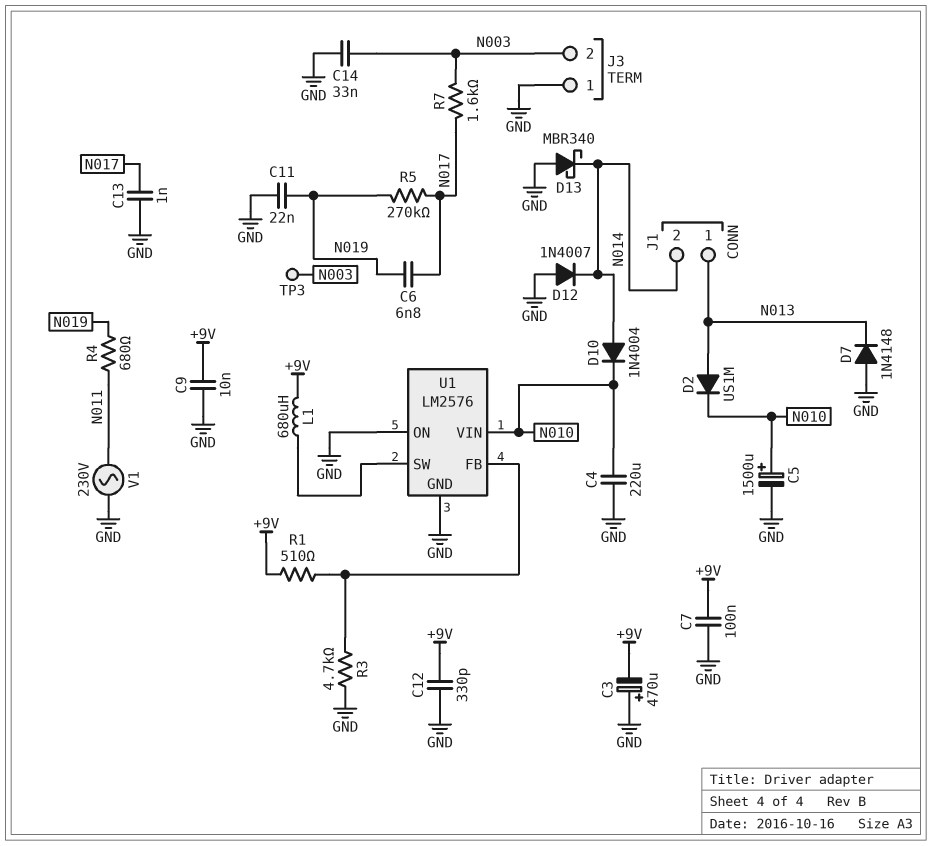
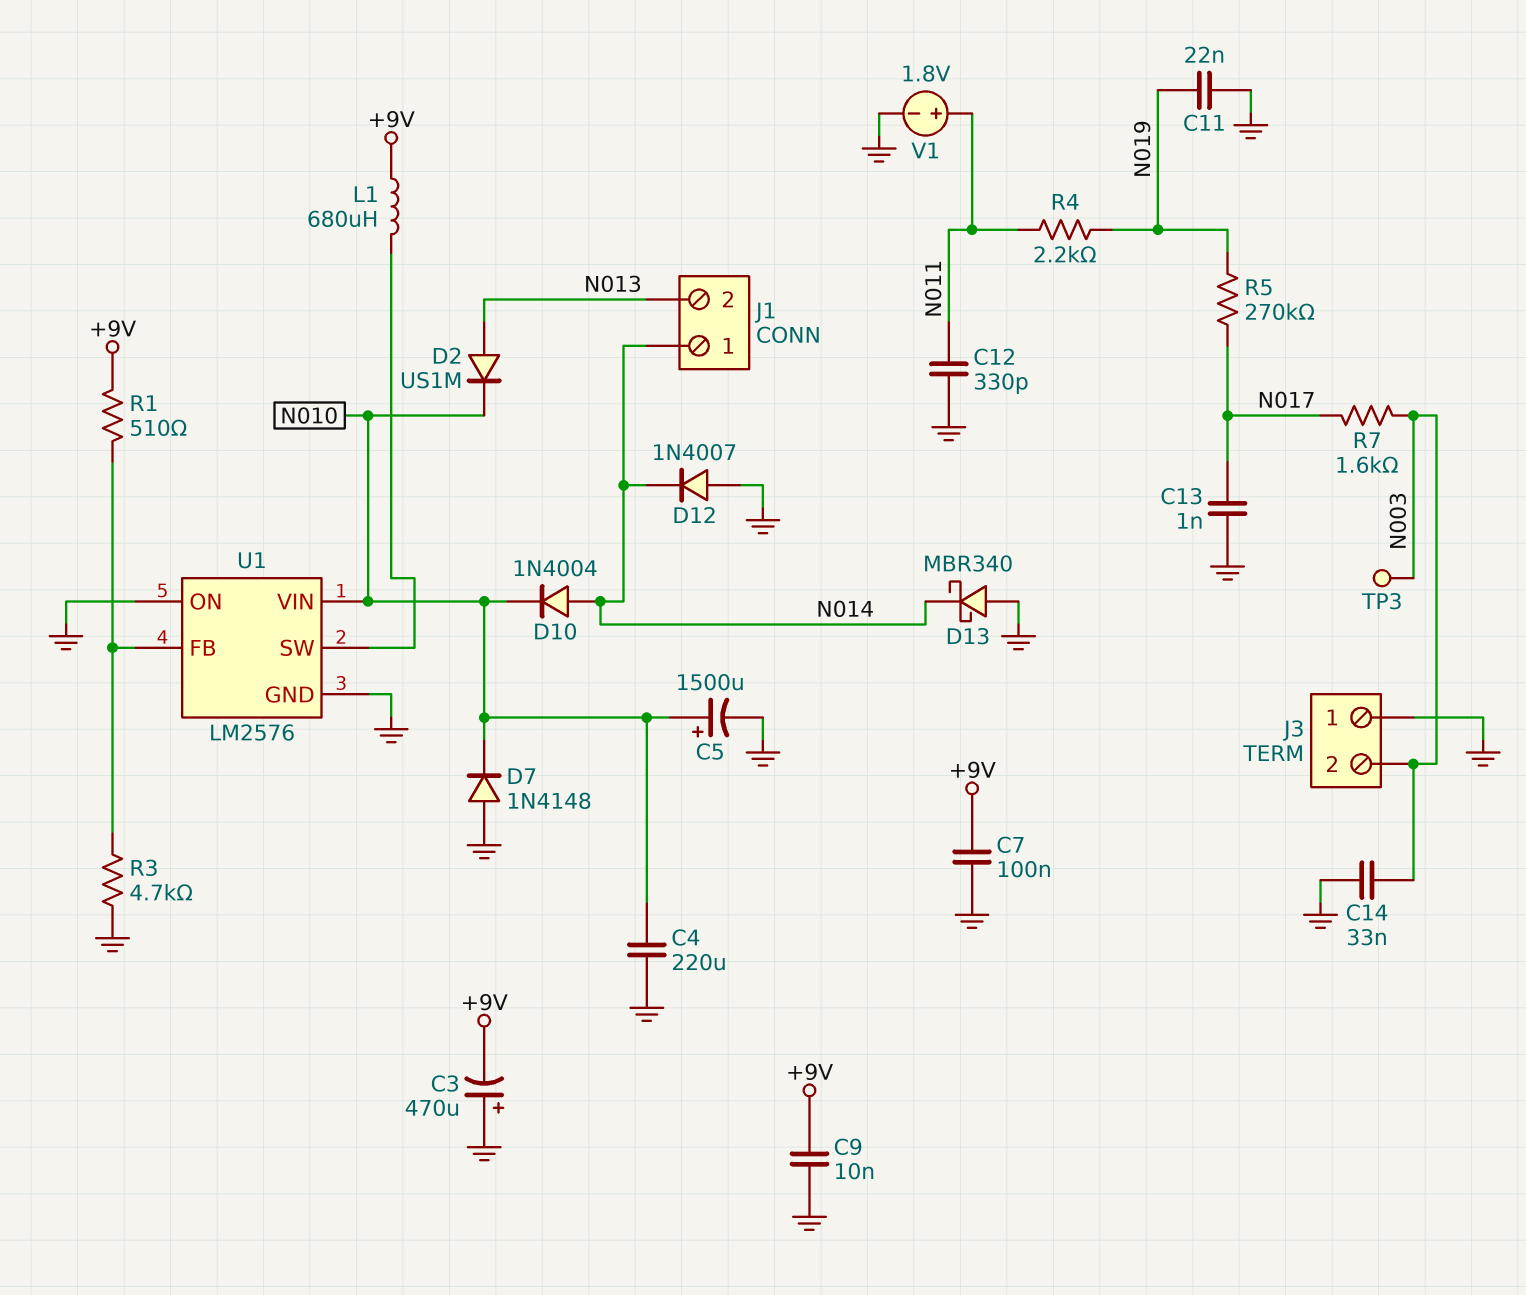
C6: 6.8nF (N017, N019) -> none
C12: 330pF (+9V, GND) -> 330pF (GND, N011)
D7: diode 1N4148 (A GND, K N013) -> diode 1N4148 (A GND, K N010)
J1 pin 1: N013 -> N014
J1 pin 2: N014 -> N013
R4: 680 (N011, N019) -> 2.2k (N011, N019)
V1: AC 230V (GND, N011) -> 1.8V (plus N011, minus GND)

